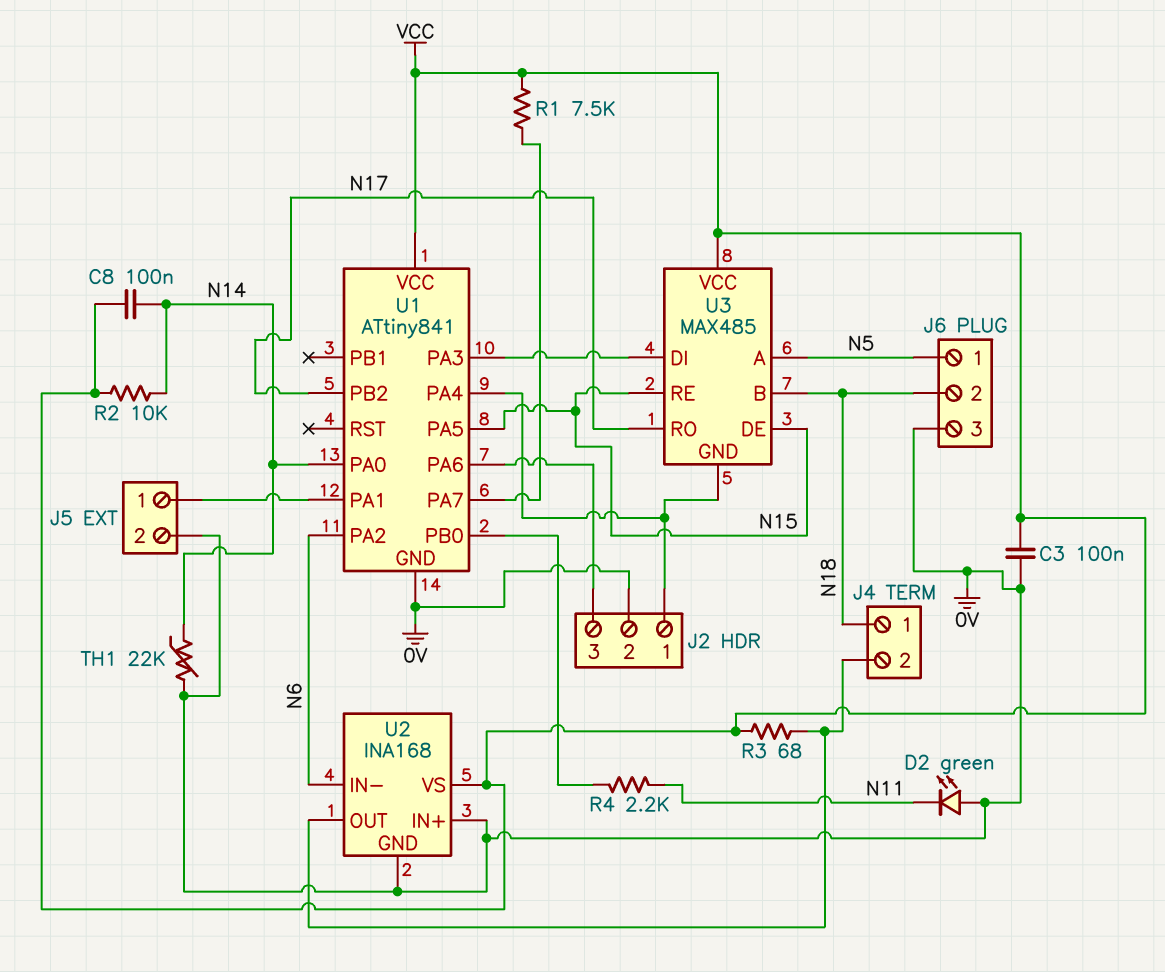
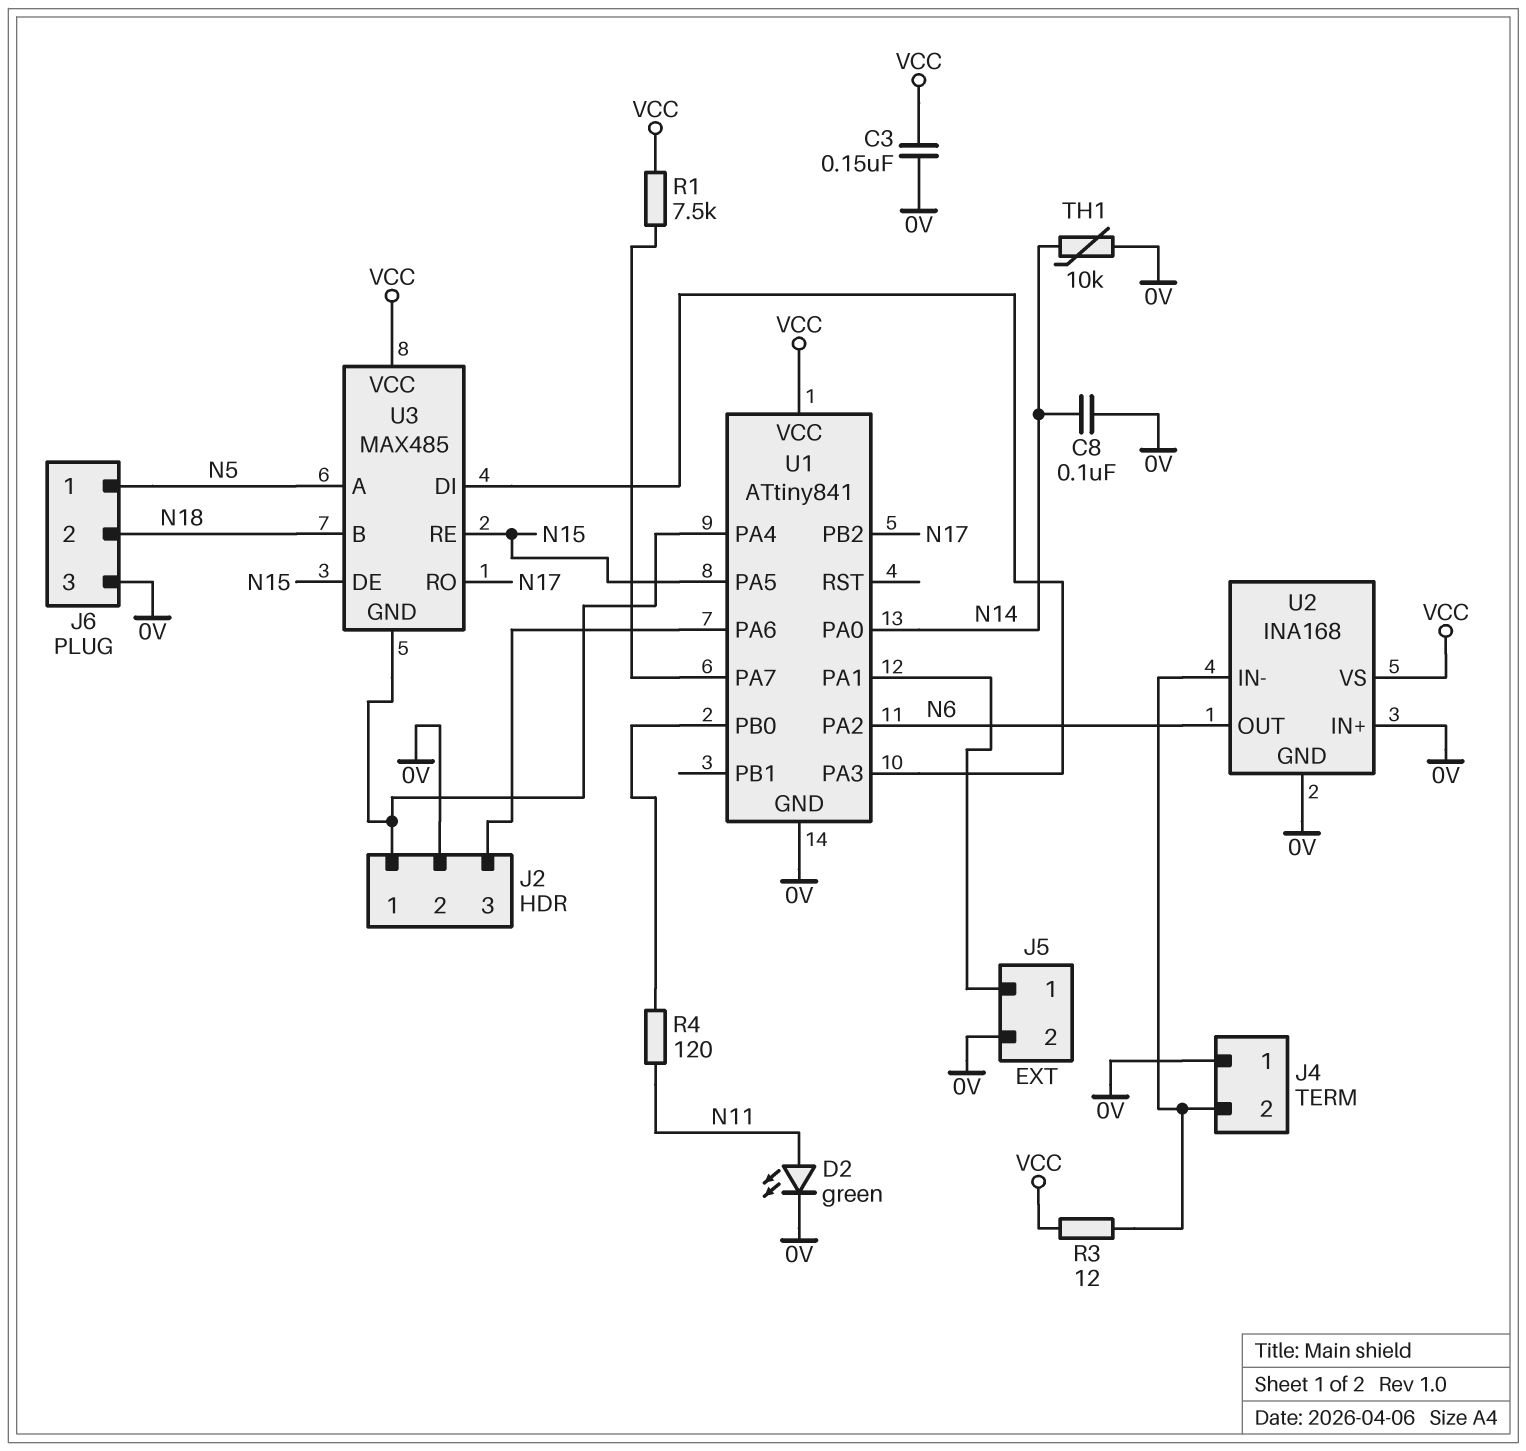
C3: 100nF (0V, VCC) -> 150nF (0V, VCC)
C8: 100nF (N14, VCC) -> 100nF (0V, N14)
D2: LED green (A 0V, K N11) -> LED green (A N11, K 0V)
J4 pin 1: N18 -> 0V
R2: 10k (N14, VCC) -> none
R3: 68 (J4/2, VCC) -> 12 (J4/2, VCC)
R4: 2.2k (N11, U1/PB0) -> 120 (N11, U1/PB0)
TH1: 22k (0V, N14) -> 10k (0V, N14)
U2 pin IN-: N6 -> J4/2
U2 pin OUT: J4/2 -> N6

